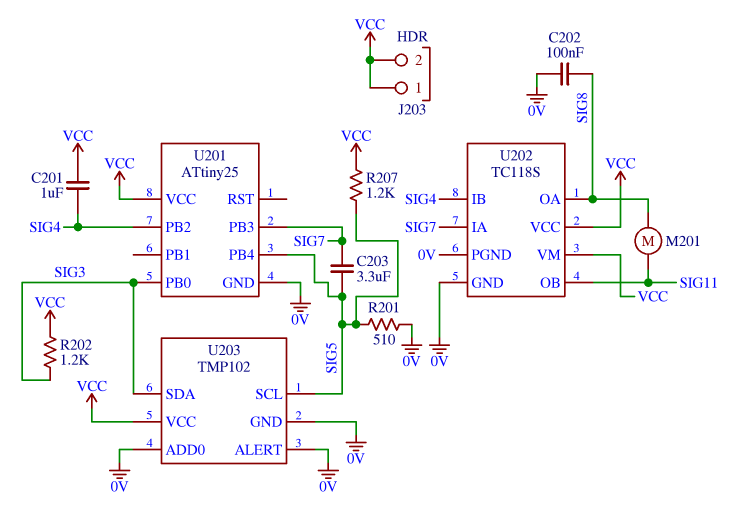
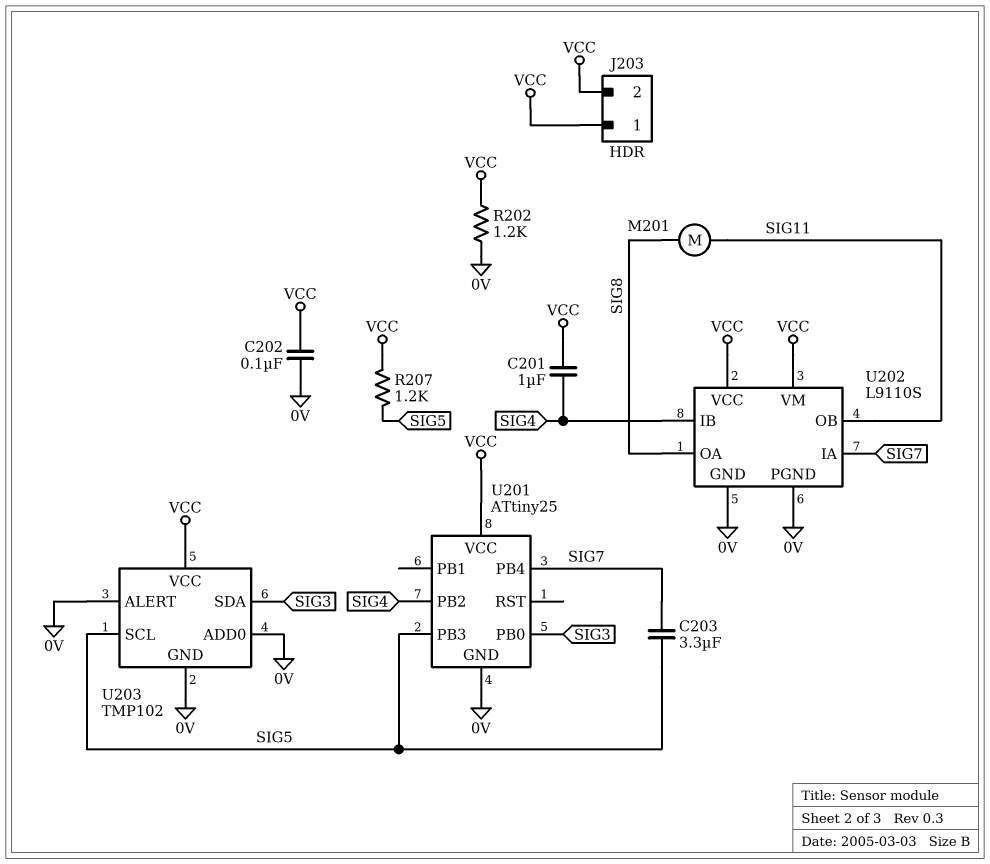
C202: 100nF (0V, SIG8) -> 100nF (0V, VCC)
R201: 510 (0V, SIG5) -> none
R202: 1.2k (SIG3, VCC) -> 1.2k (0V, VCC)
U201 pin PB3: SIG7 -> SIG5
U201 pin PB4: SIG5 -> SIG7
U202: TC118S -> L9110S

